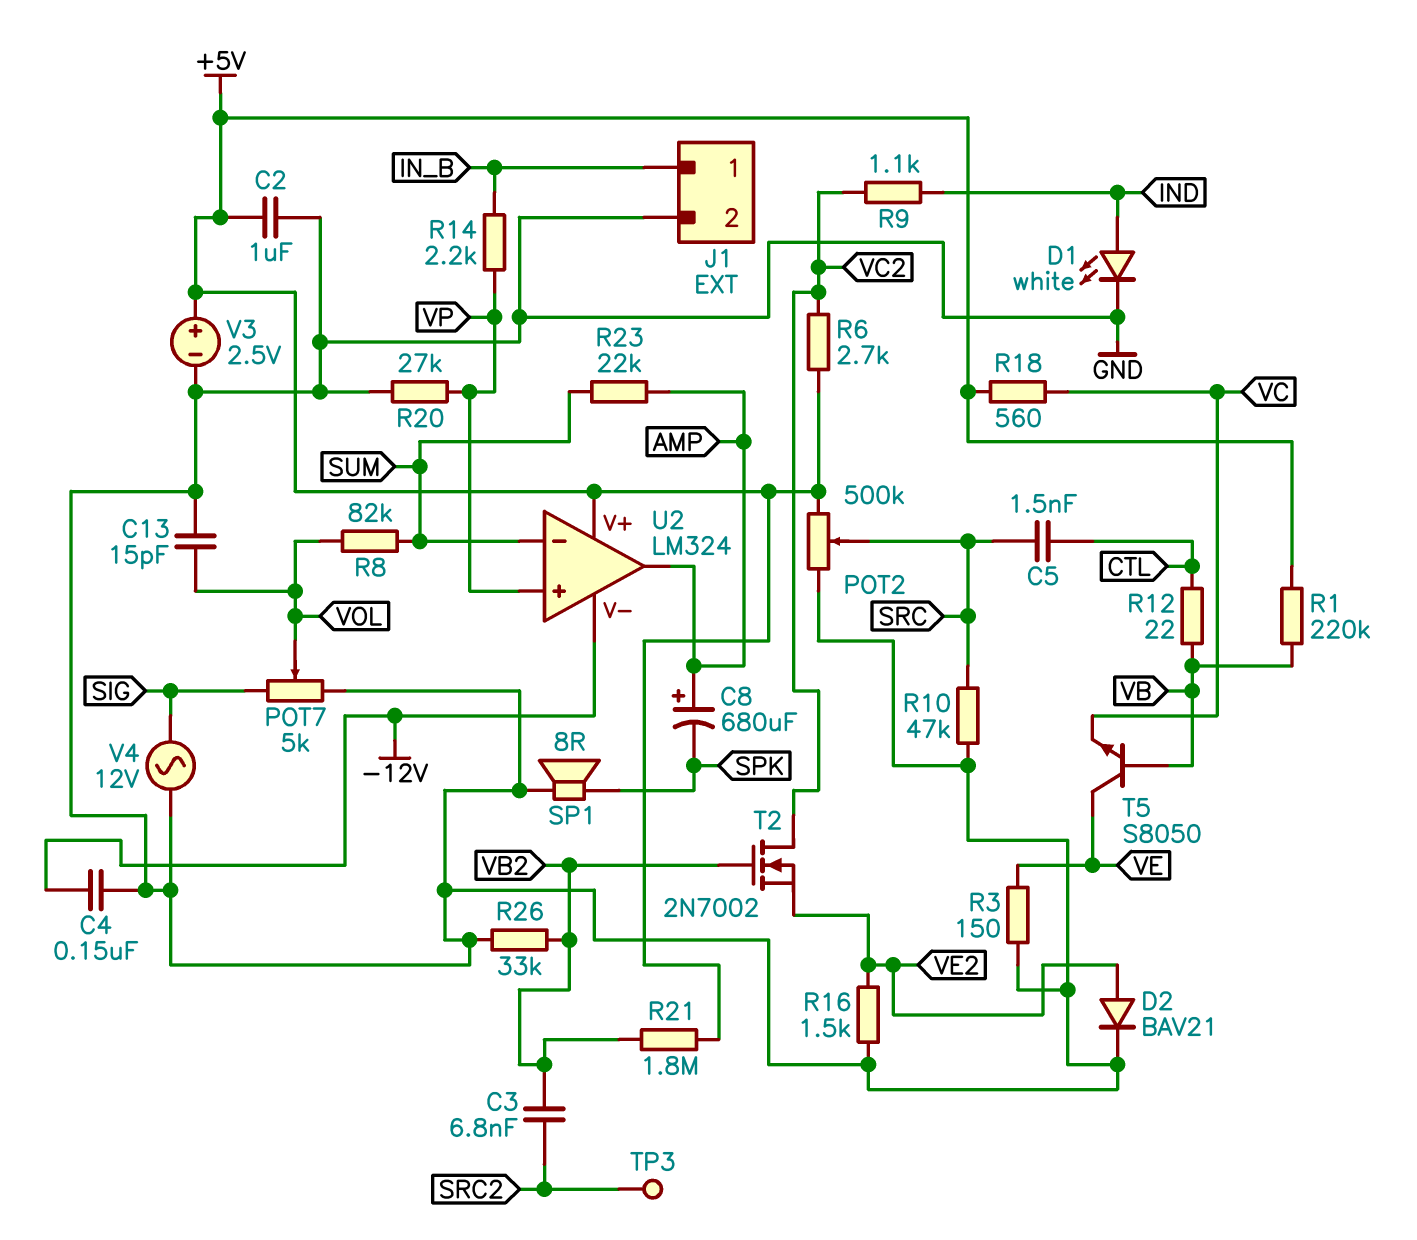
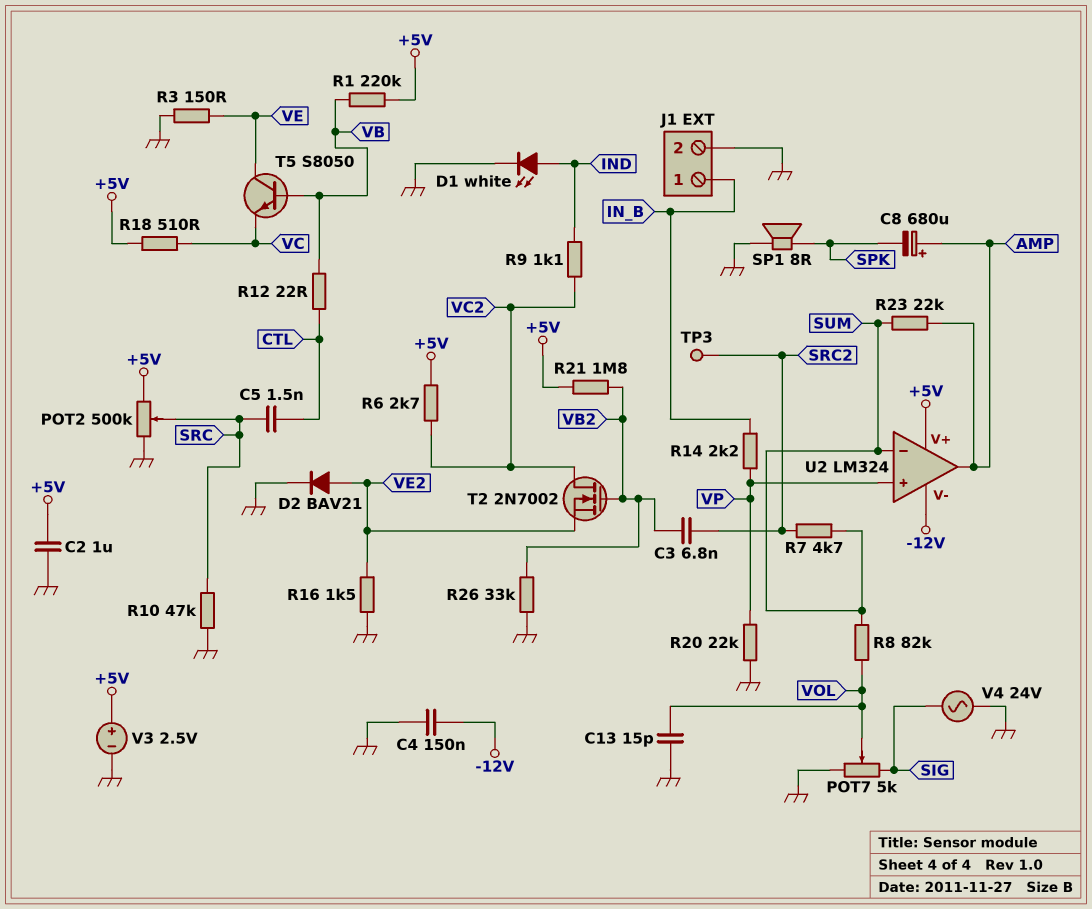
R7: none -> 4.7k (SRC2, SUM)
R18: 560 (+5V, VC) -> 510 (+5V, VC)
R20: 27k (GND, VP) -> 22k (GND, VP)
V4: AC 12V (GND, SIG) -> AC 24V (GND, SIG)

